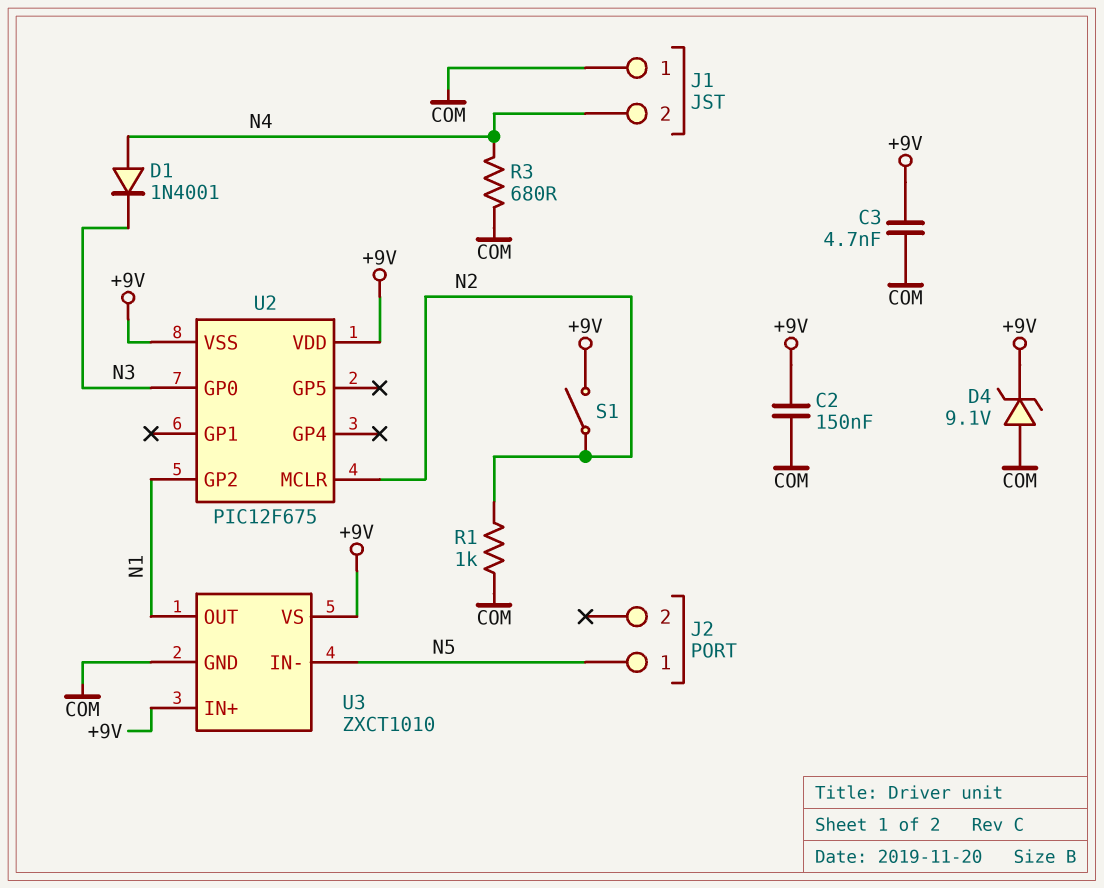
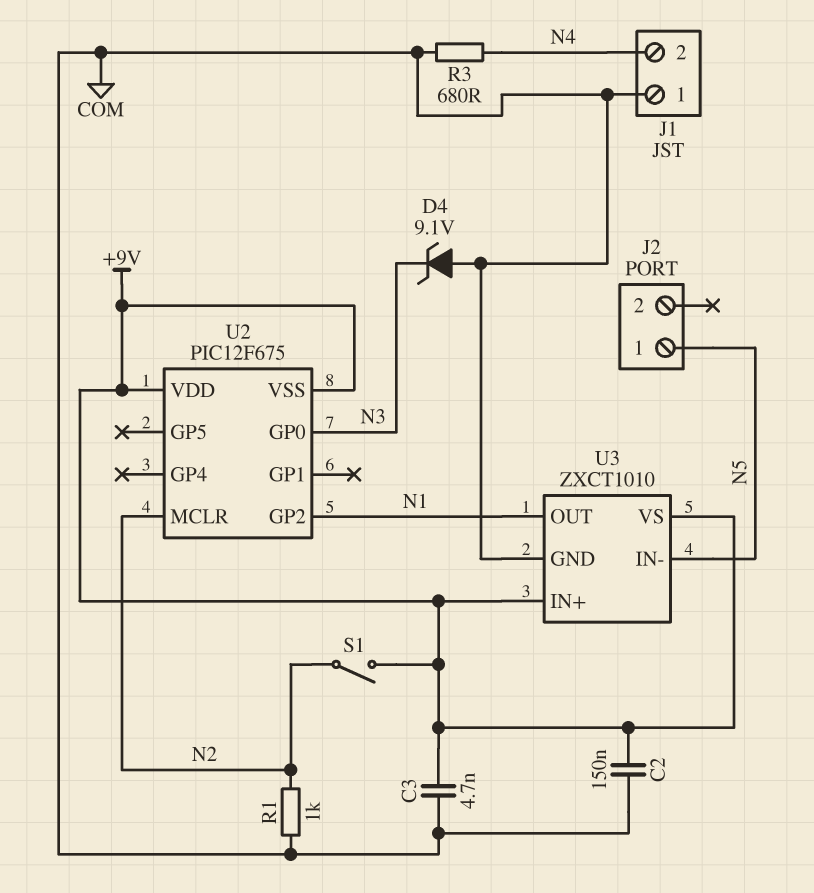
D1: diode 1N4001 (A N4, K N3) -> none
D4: zener 9.1V (A COM, K +9V) -> zener 9.1V (A COM, K N3)

